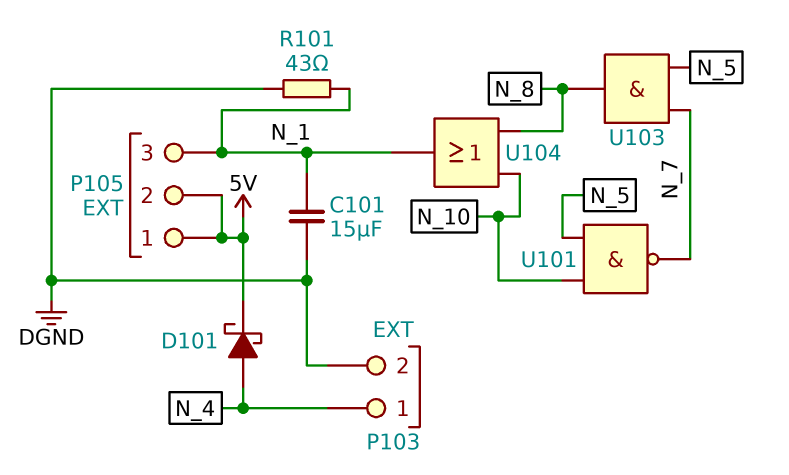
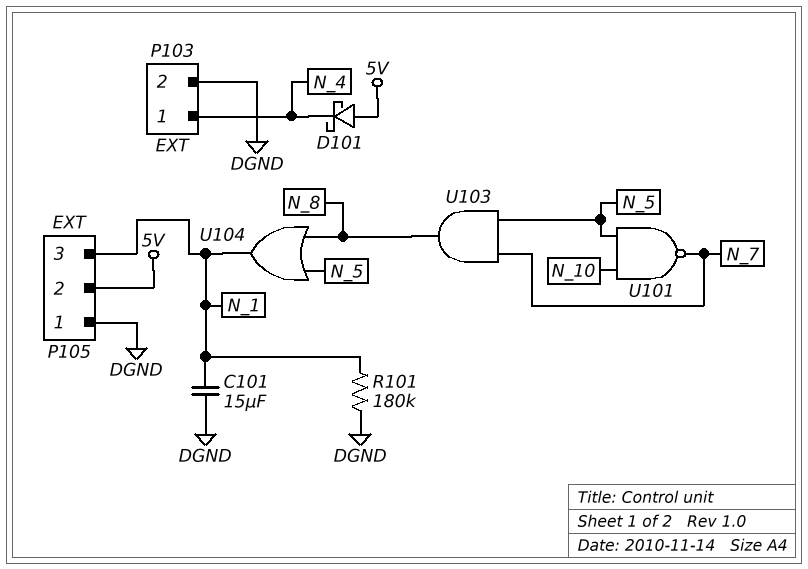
D101: schottky (A N_4, K 5V) -> schottky (A 5V, K N_4)
P105 pin 1: 5V -> DGND
R101: 43 (DGND, N_1) -> 180k (DGND, N_1)
U104: OR (in N_8, in N_10, out N_1) -> OR (in N_5, in N_8, out N_1)

